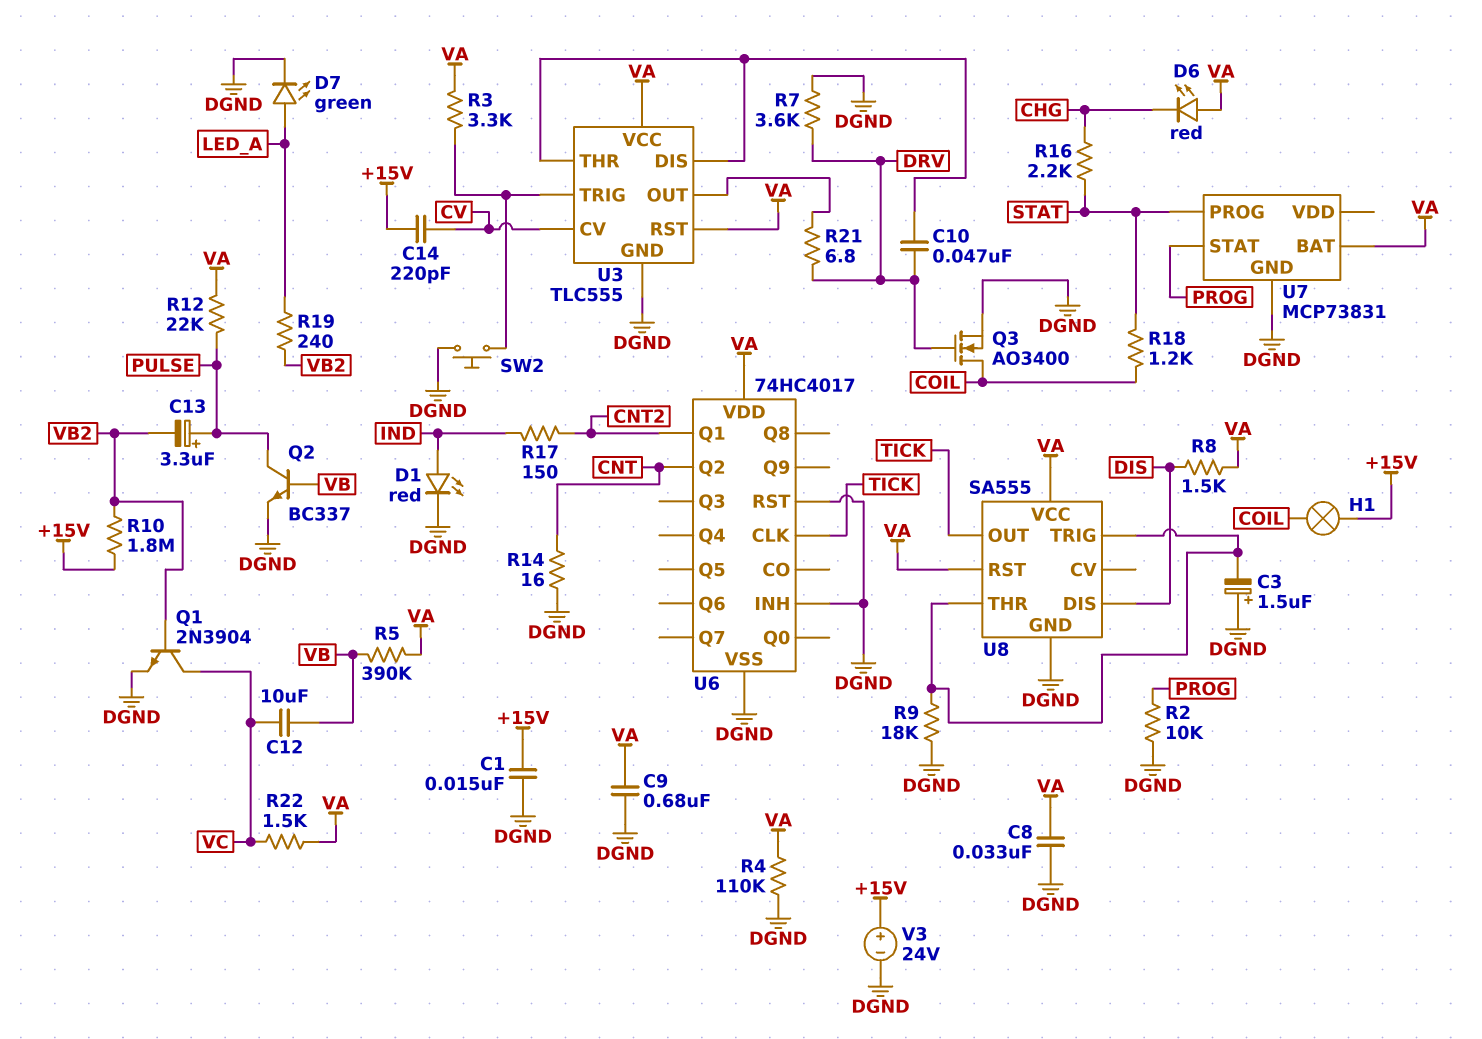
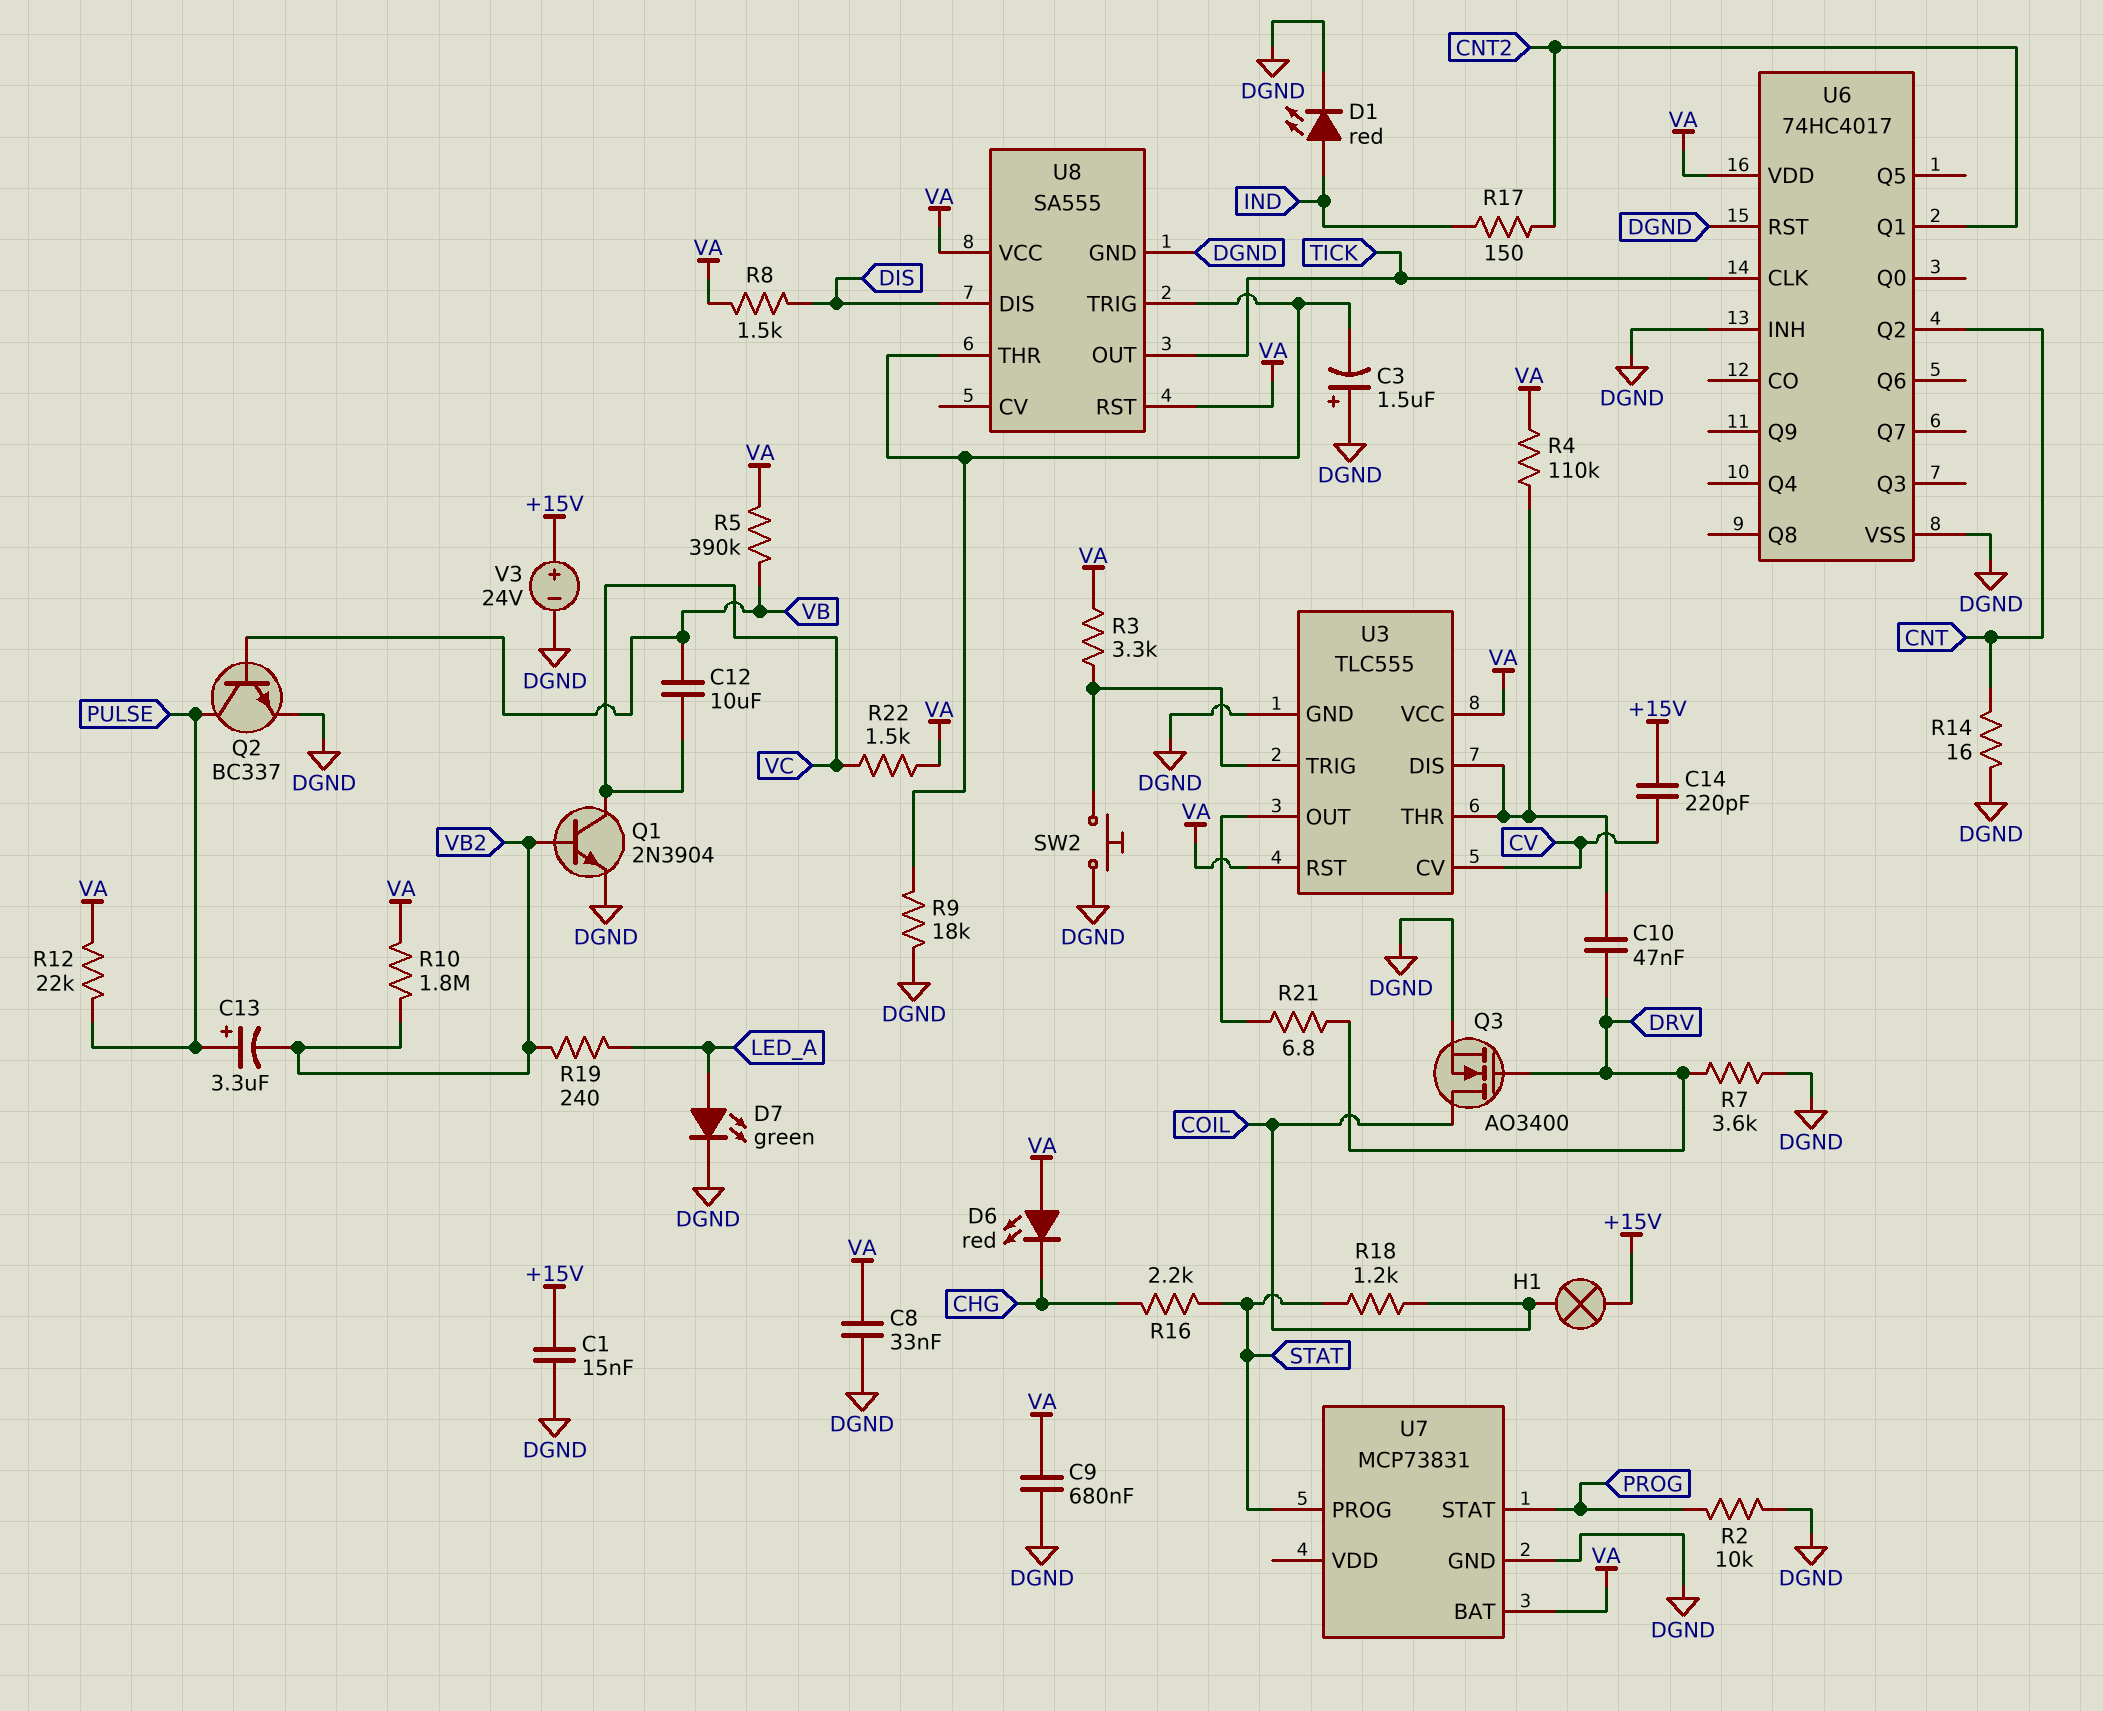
R4: 110k (DGND, VA) -> 110k (U3/DIS, VA)
R10: 1.8M (+15V, VB2) -> 1.8M (VA, VB2)

